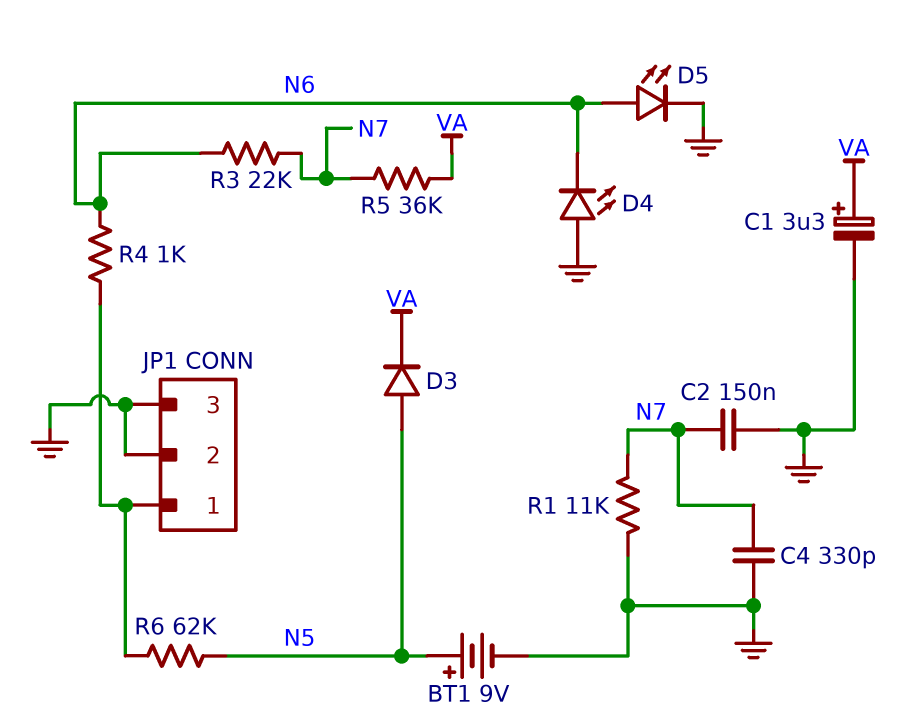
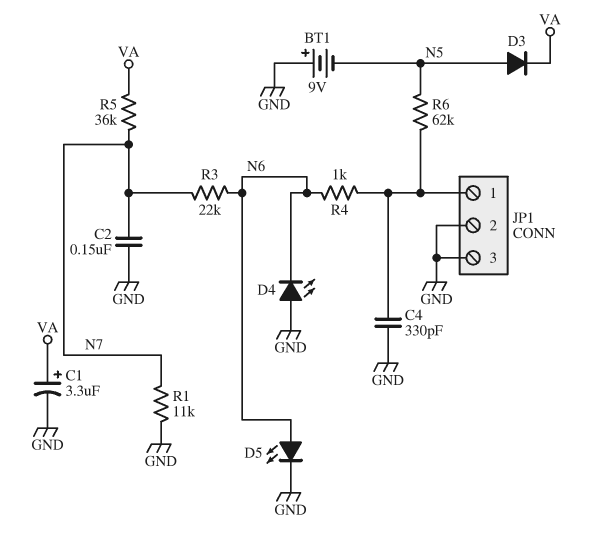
BT1: 9V (plus N5, minus GND) -> 9V (plus GND, minus N5)
C4: 330pF (GND, N7) -> 330pF (GND, JP1/1)

